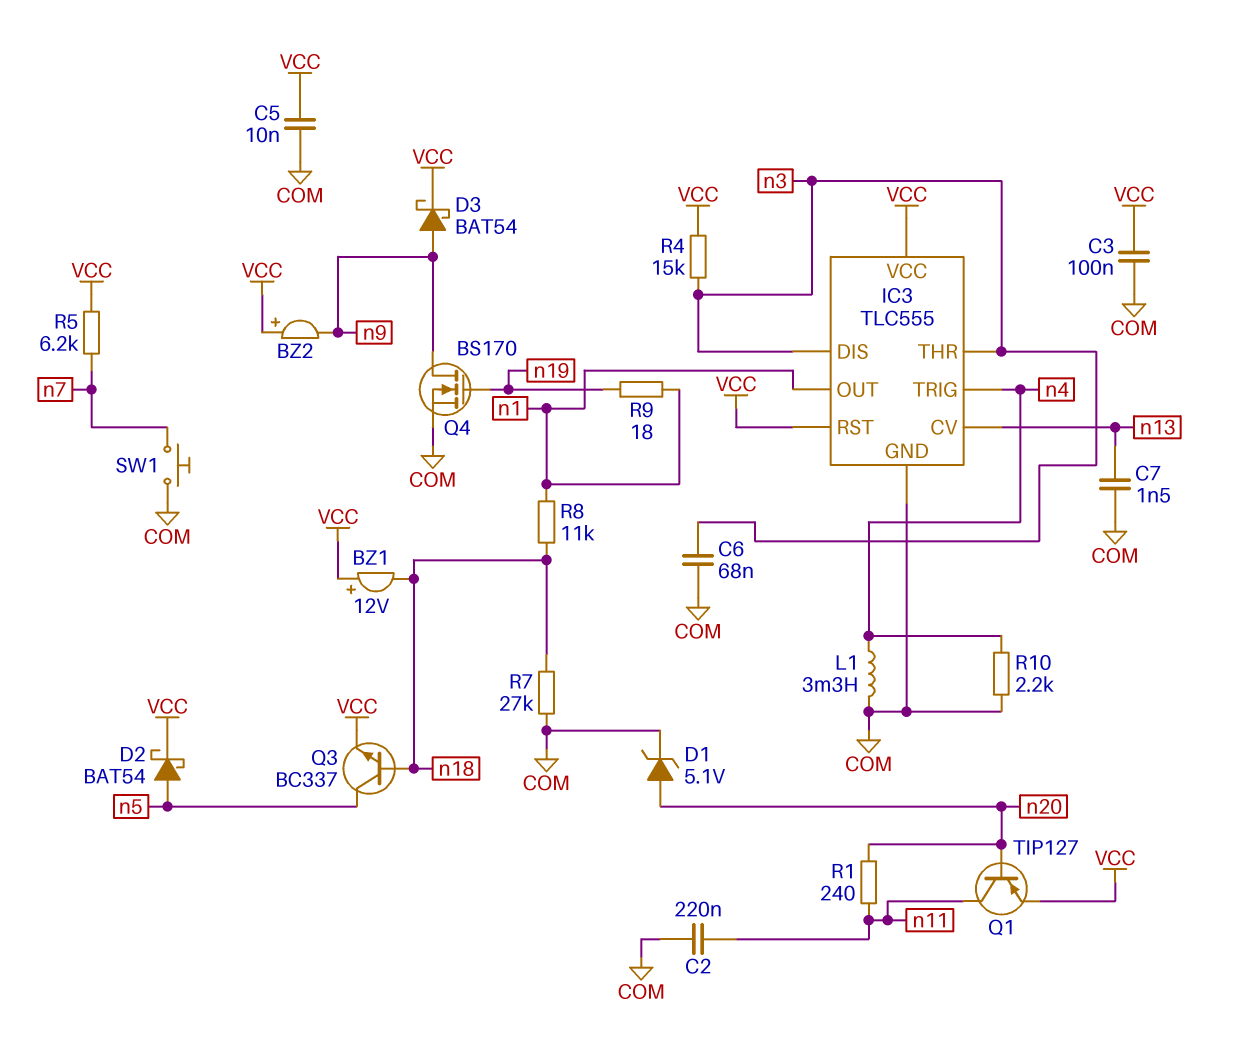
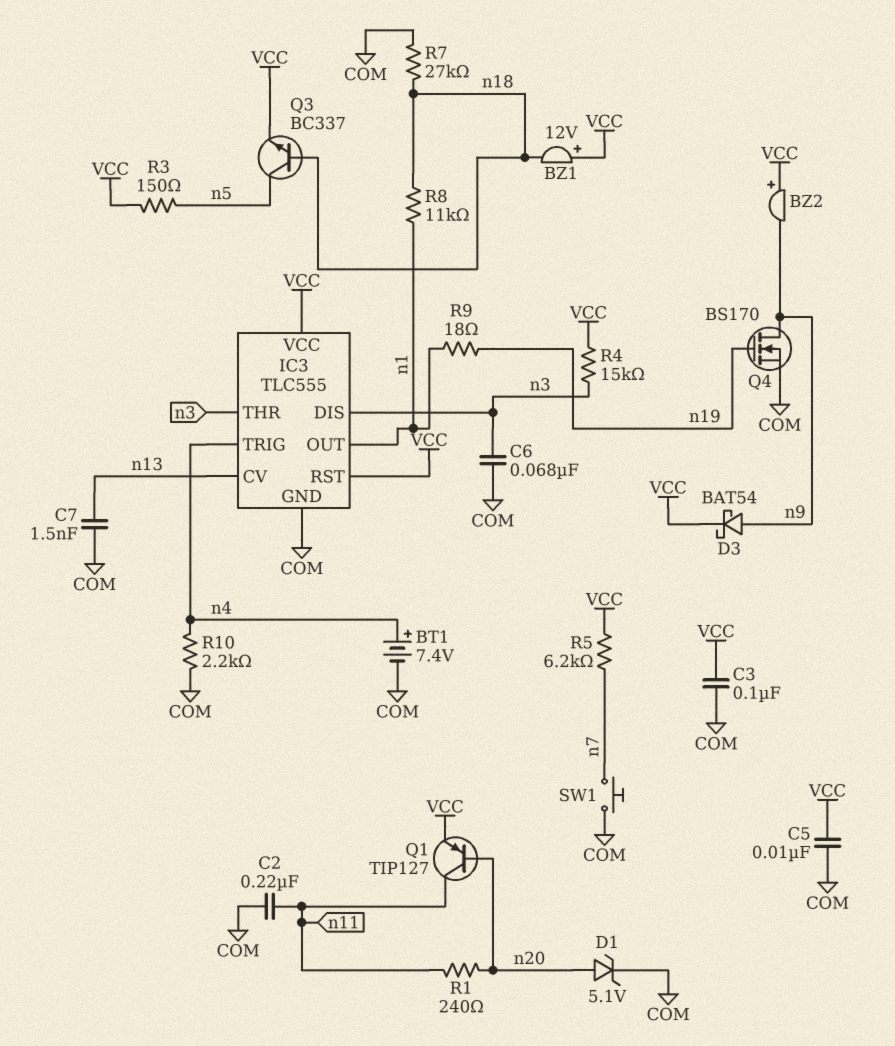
BT1: none -> 7.4V (plus n4, minus COM)
D2: schottky BAT54 (A n5, K VCC) -> none
L1: 3.3mH (COM, n4) -> none
R3: none -> 150 (VCC, n5)

